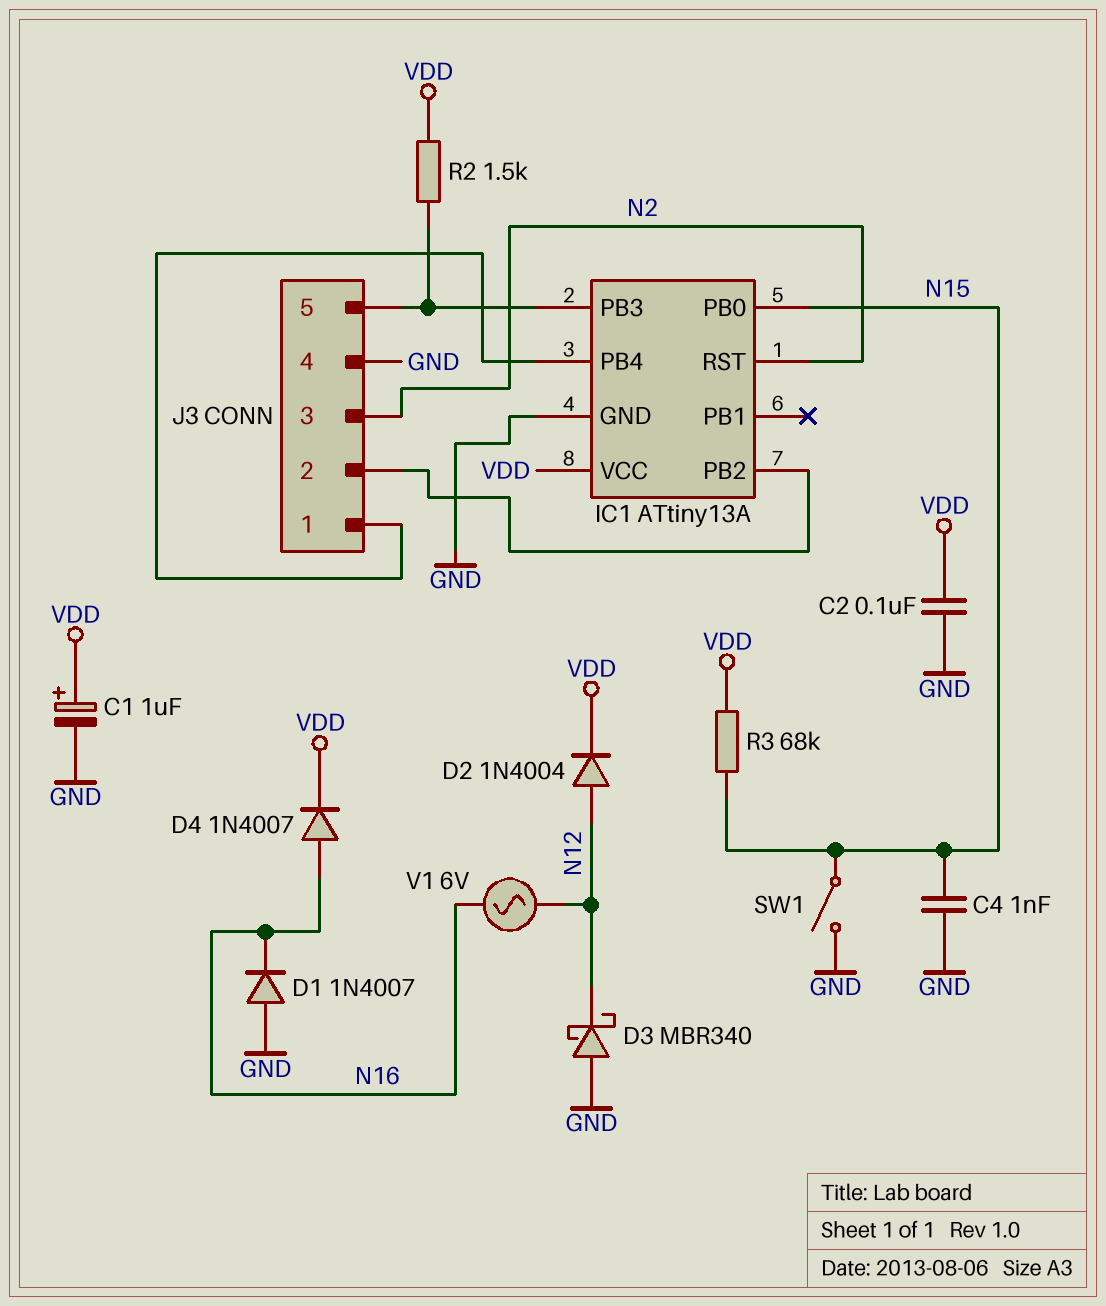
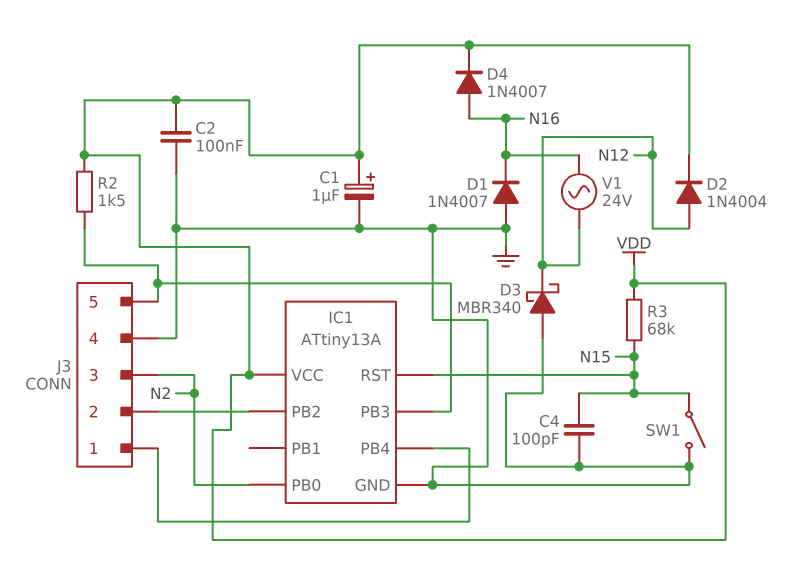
C4: 1nF (GND, N15) -> 100pF (GND, N15)
IC1 pin PB0: N15 -> N2
IC1 pin RST: N2 -> N15
V1: AC 6V (N12, N16) -> AC 24V (N12, N16)

